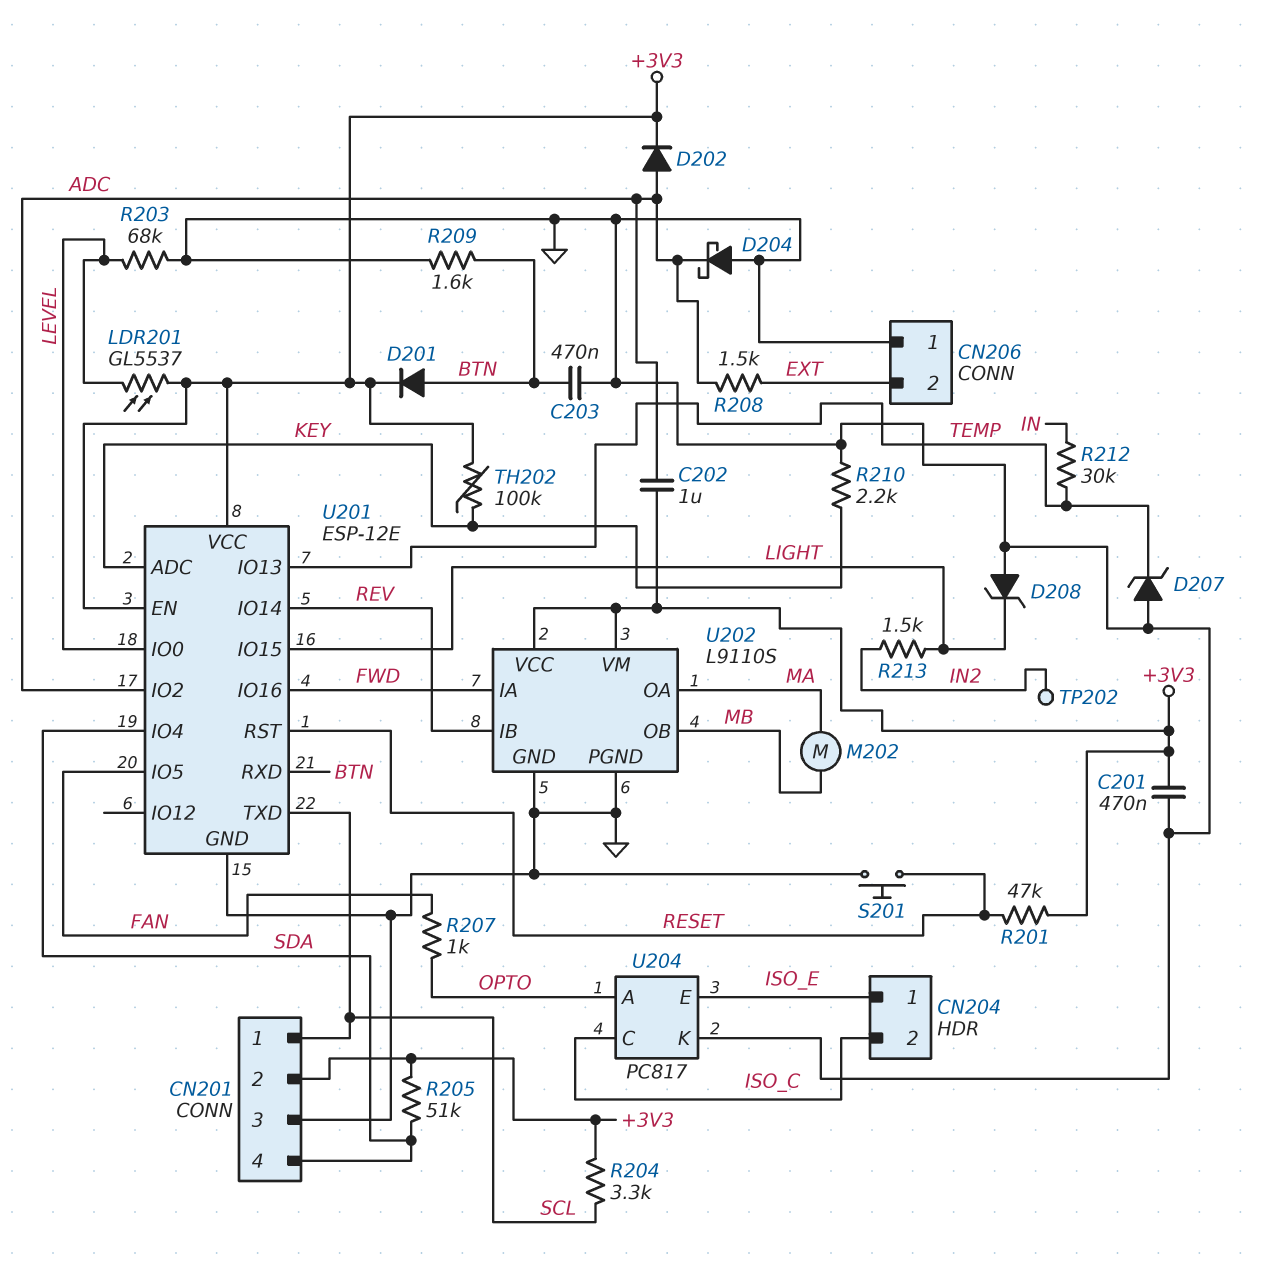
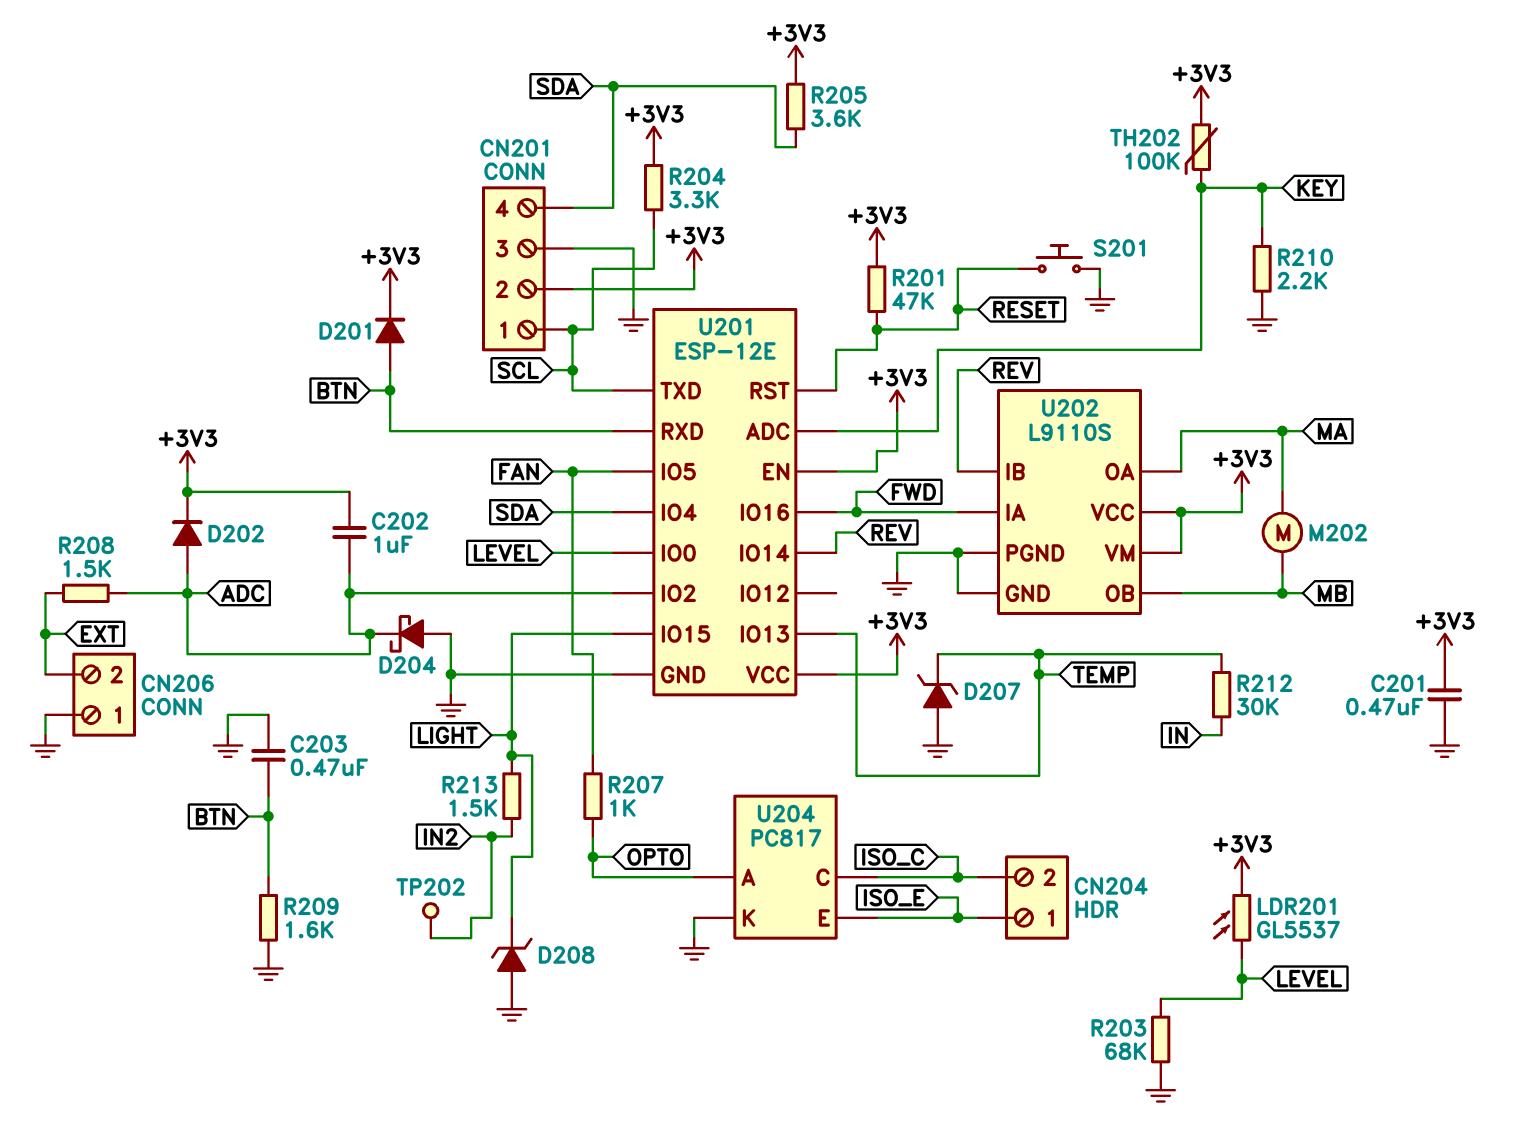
R205: 51k (+3V3, SDA) -> 3.6k (+3V3, SDA)

